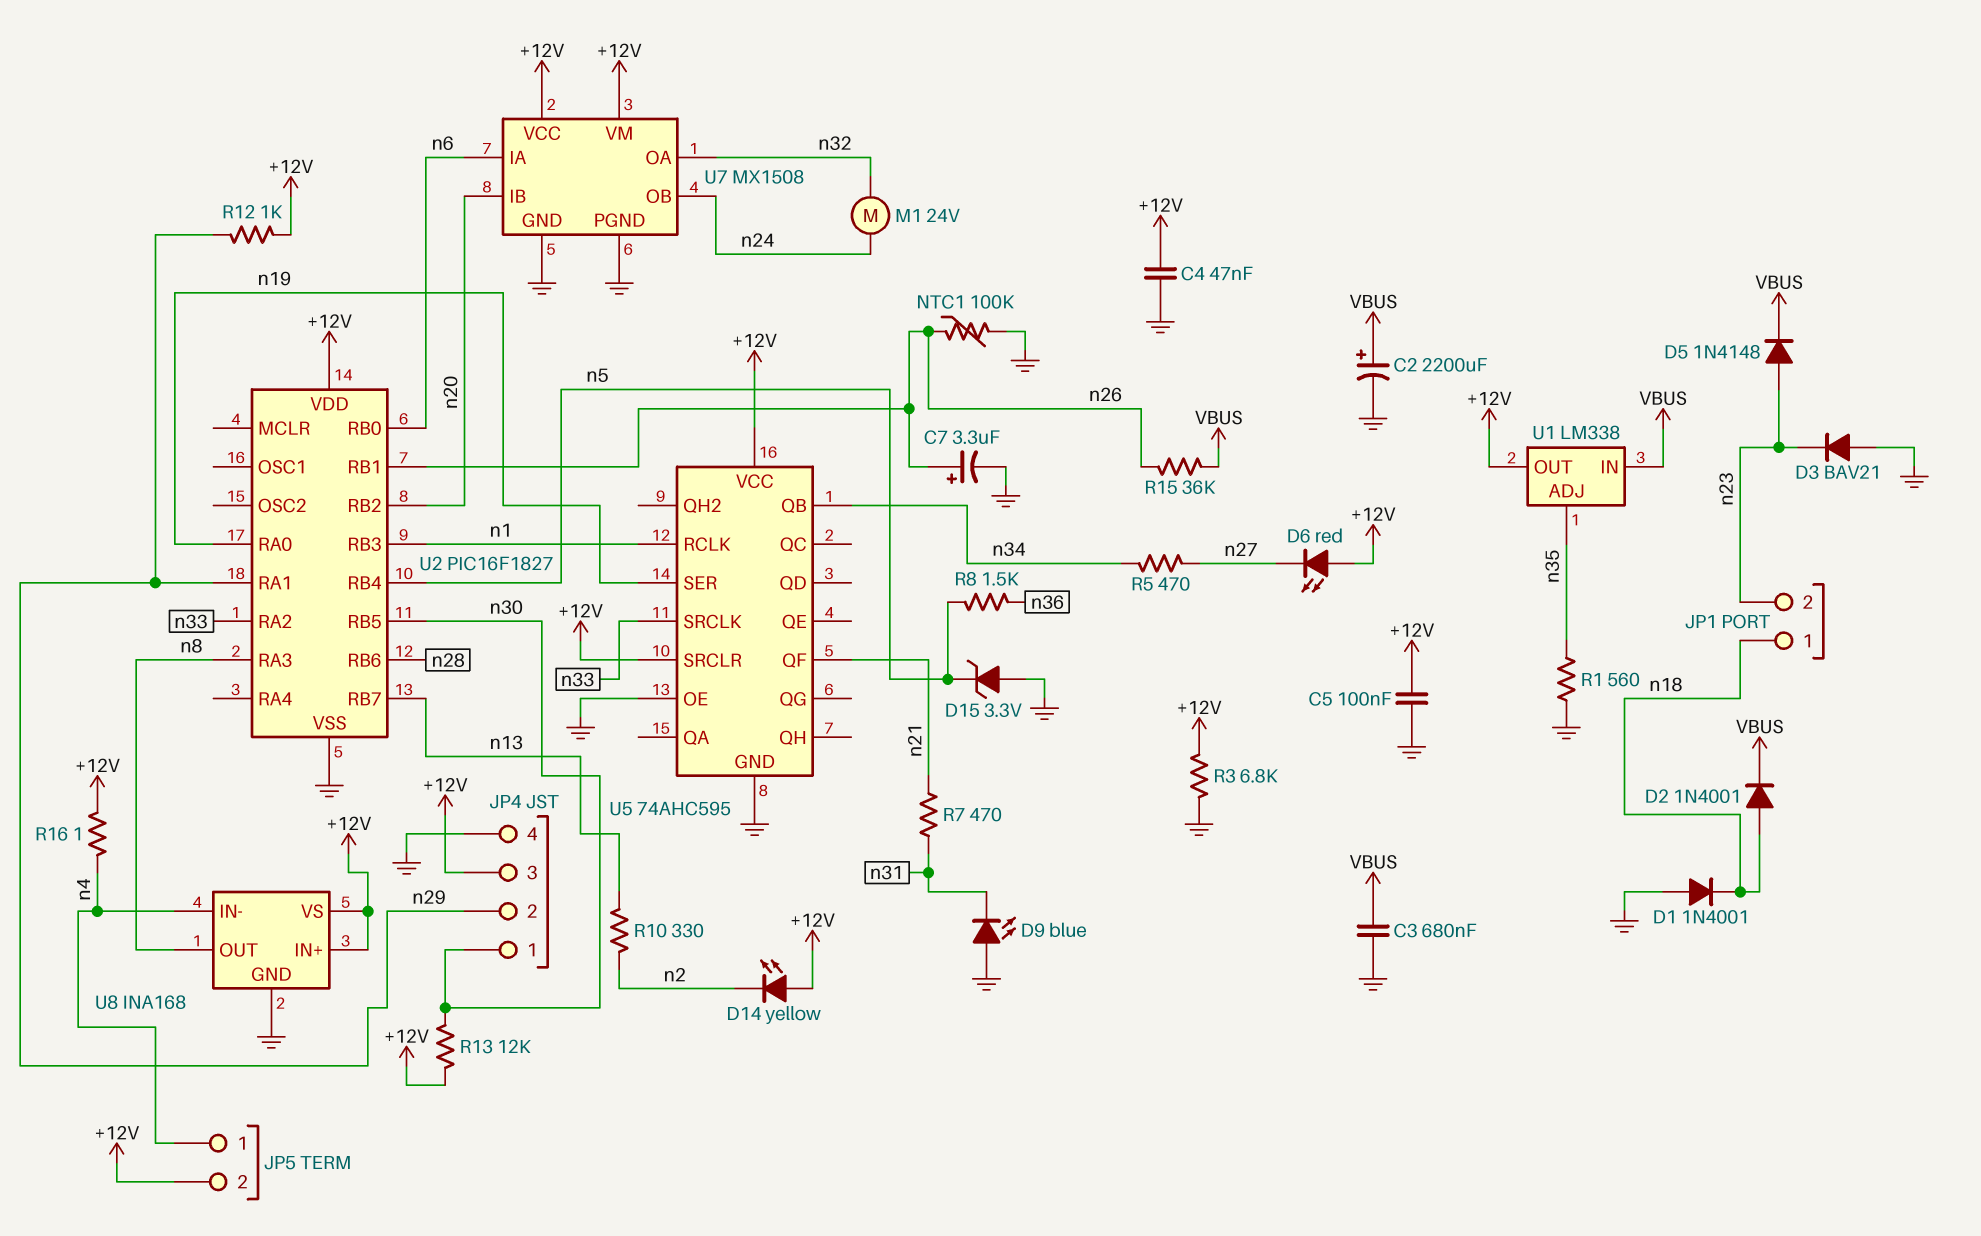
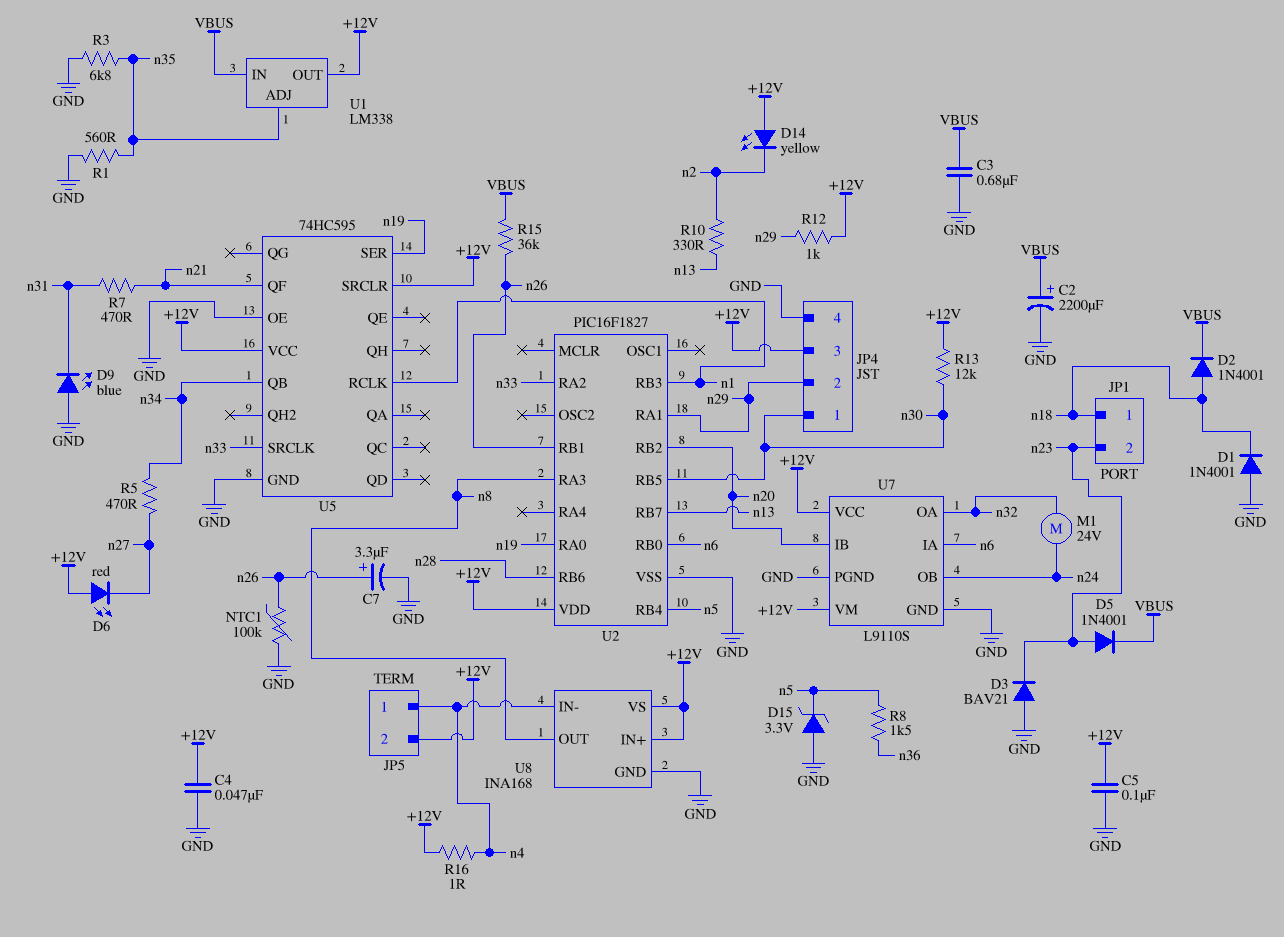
D5: diode 1N4148 (A n23, K VBUS) -> diode 1N4001 (A n23, K VBUS)
R3: 6.8k (+12V, GND) -> 6.8k (GND, n35)
U5: 74AHC595 -> 74HC595
U7: MX1508 -> L9110S

